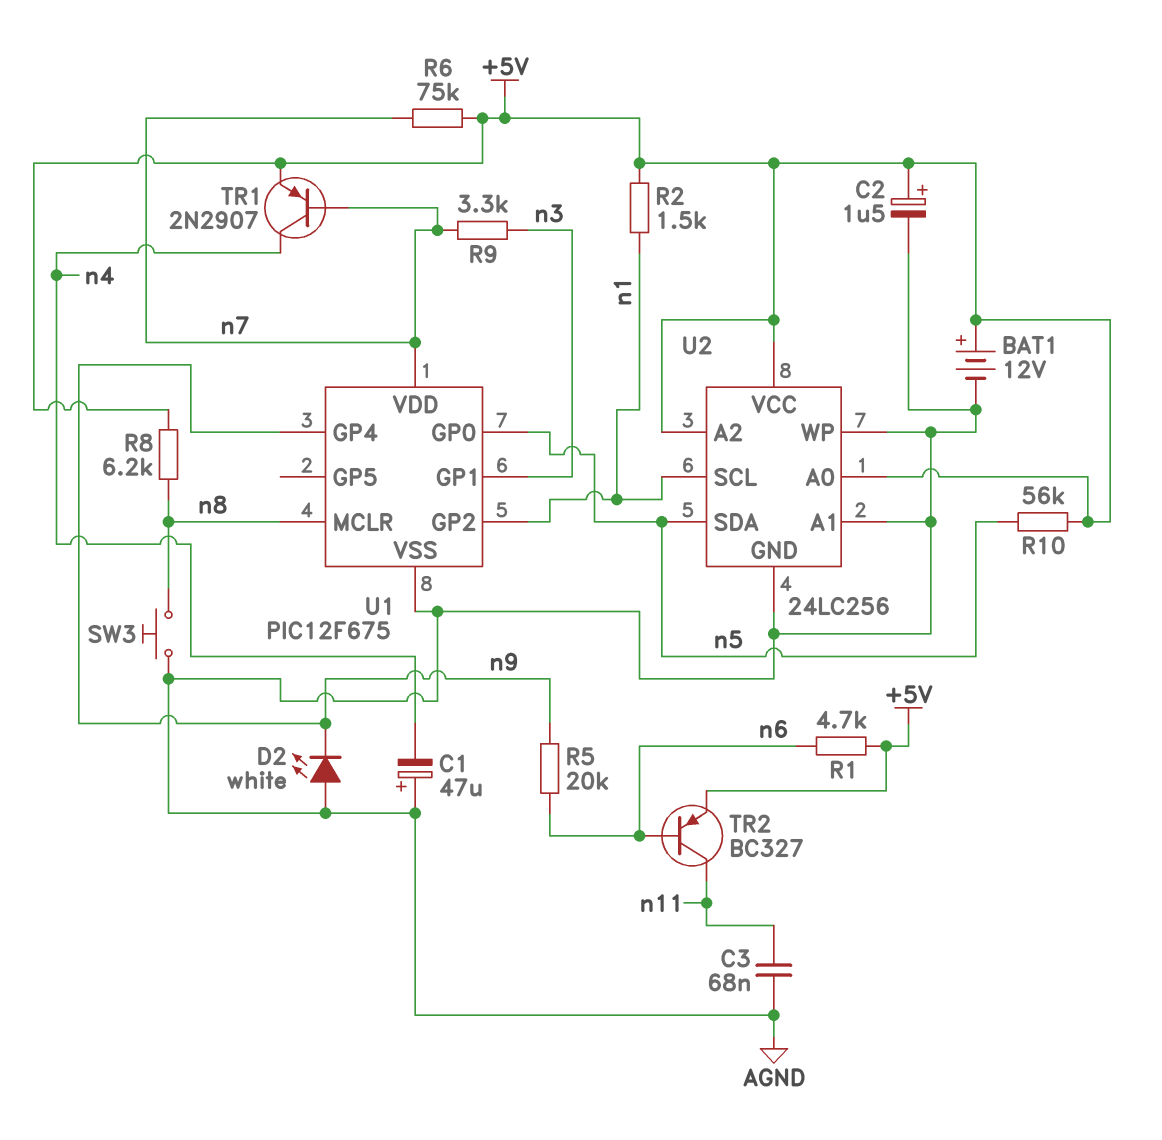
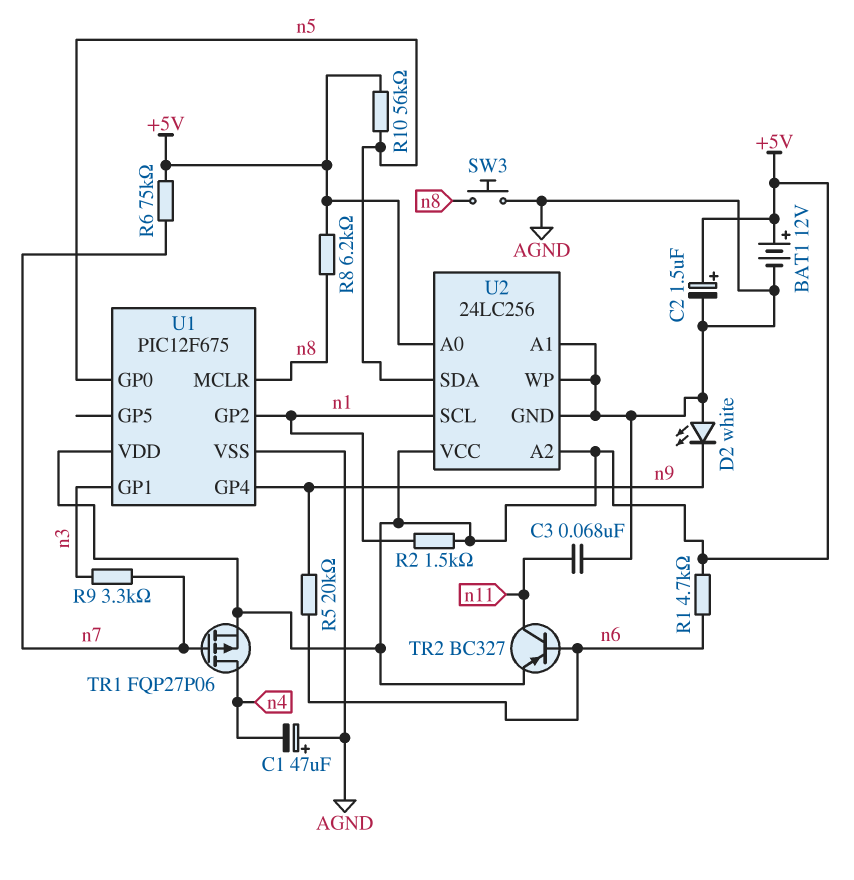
TR1: PNP 2N2907 (B n7, C n4, E +5V) -> PMOS FQP27P06 (G n7, D n4, S +5V)
U1 pin VDD: n7 -> +5V

